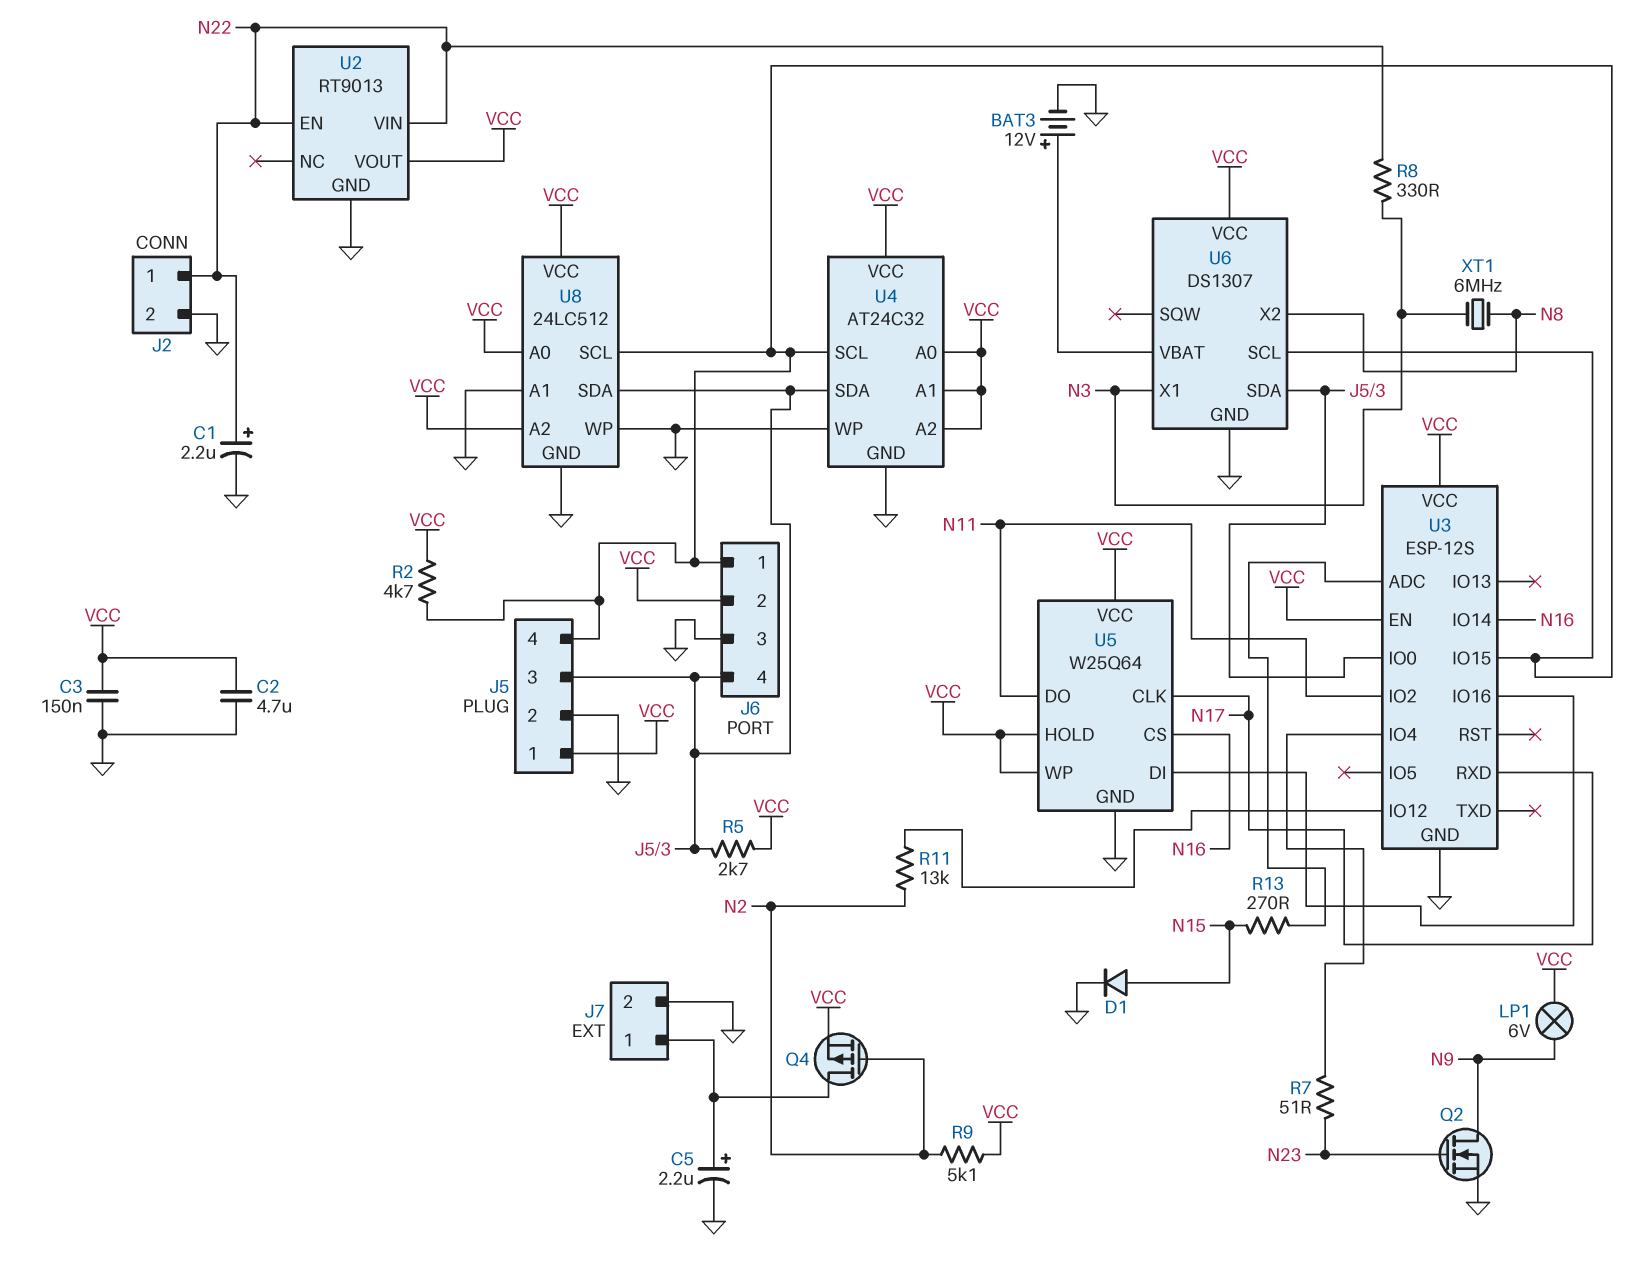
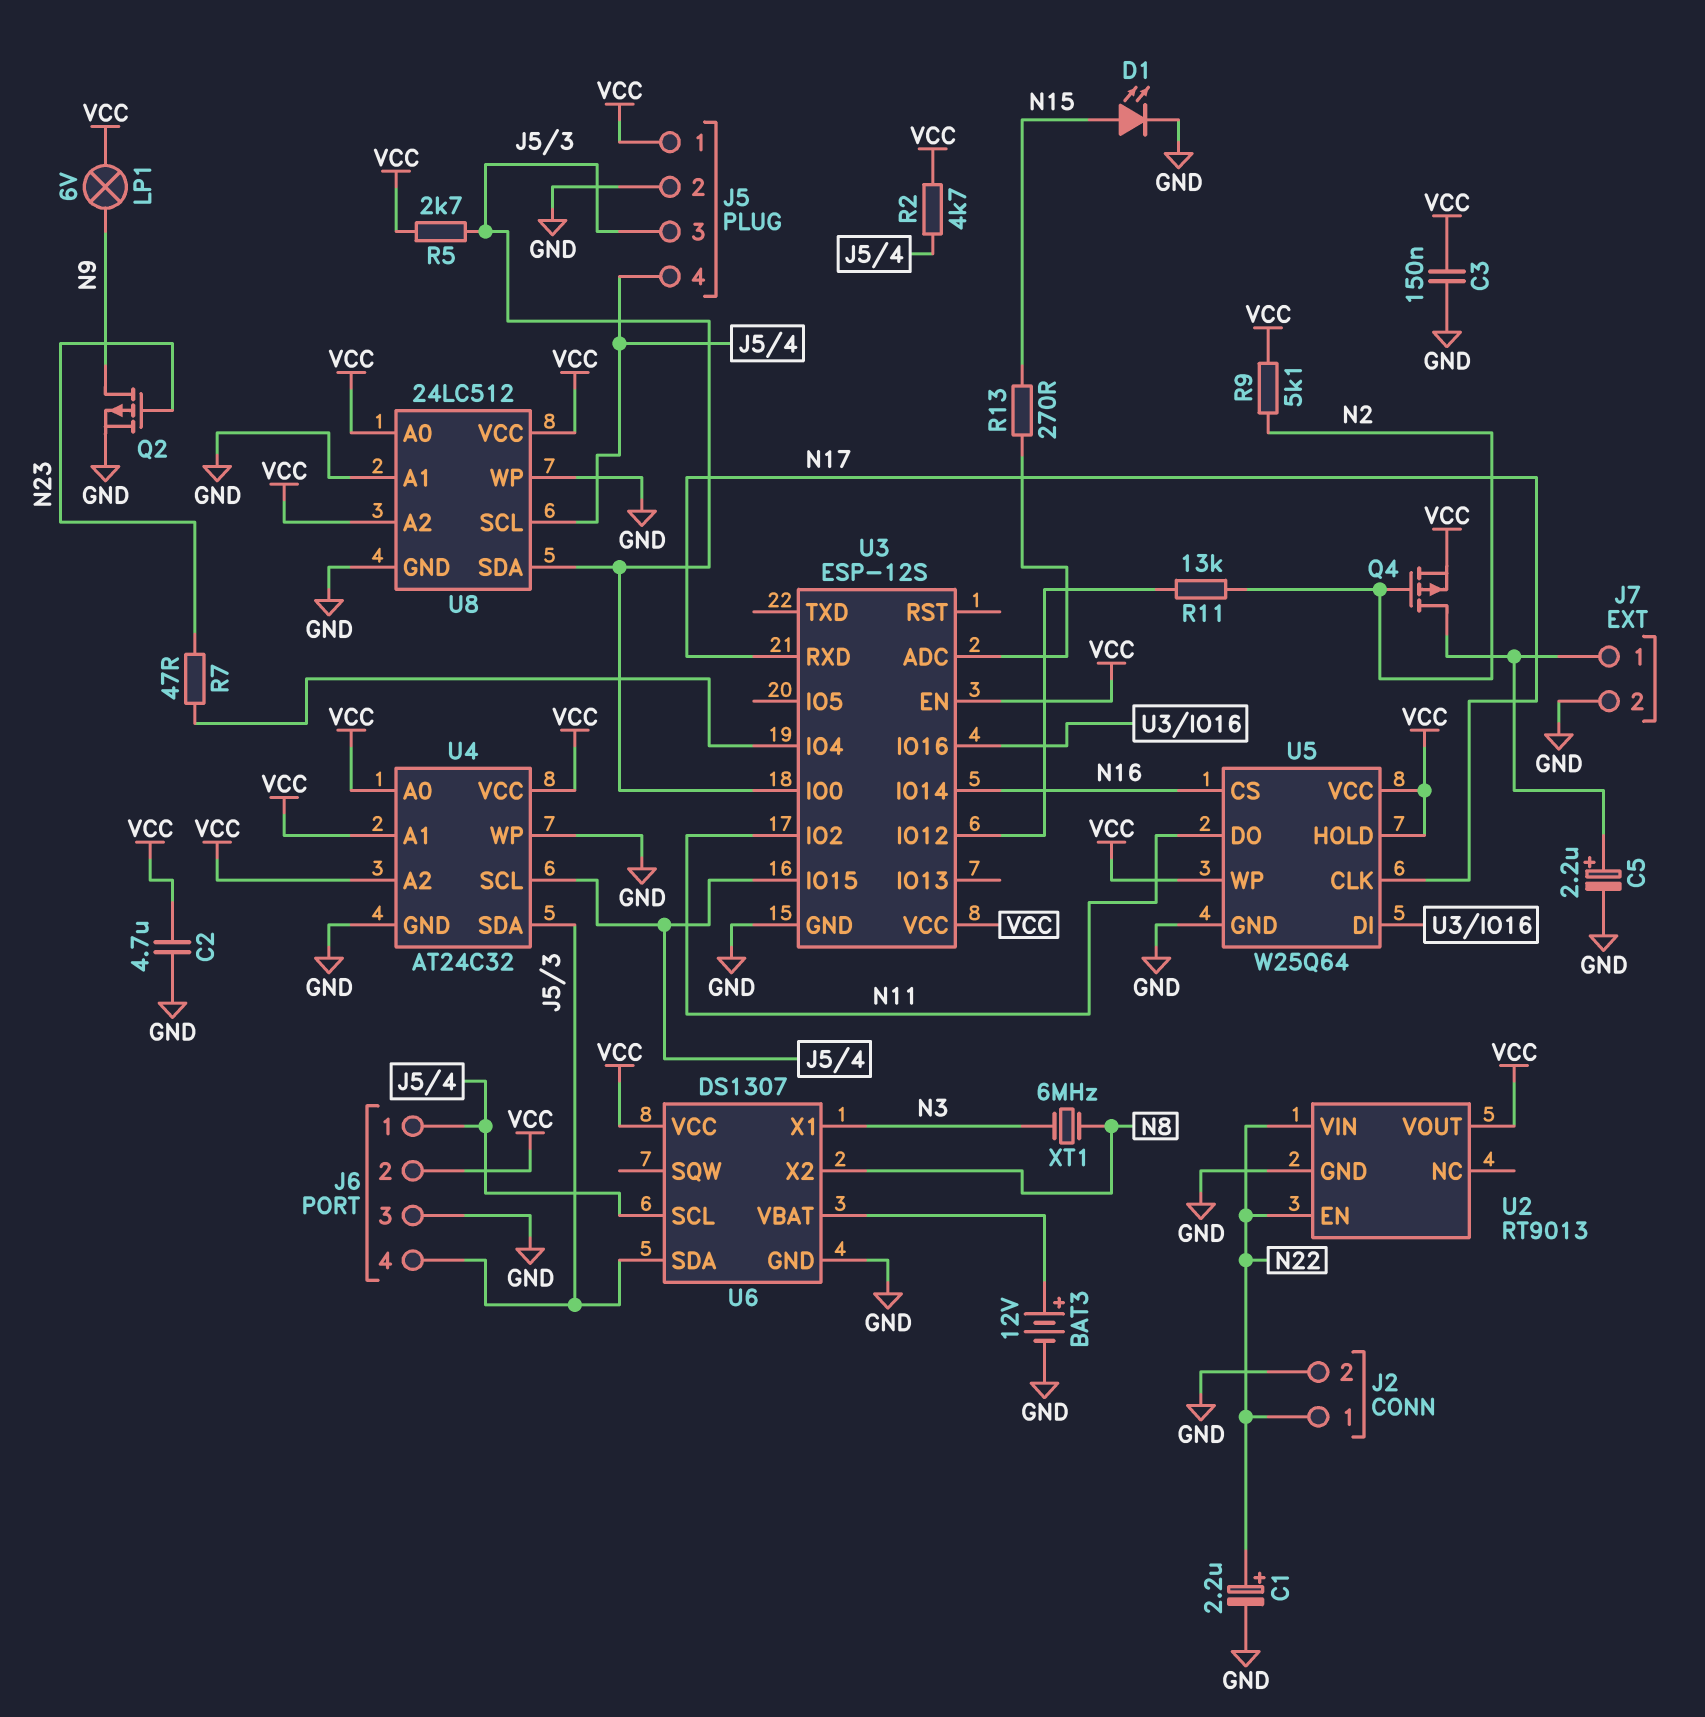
D1: diode (A N15, K GND) -> LED (A N15, K GND)
Q2: NMOS (G N23, D N9, S GND) -> PMOS (G N23, D N9, S GND)
R7: 51 (N23, U3/IO4) -> 47 (N23, U3/IO4)
R8: 330 (N3, N22) -> none

